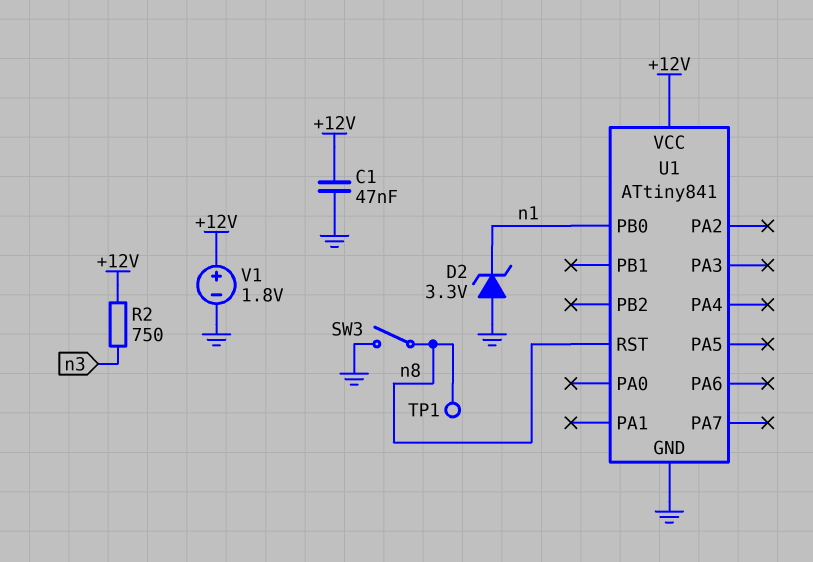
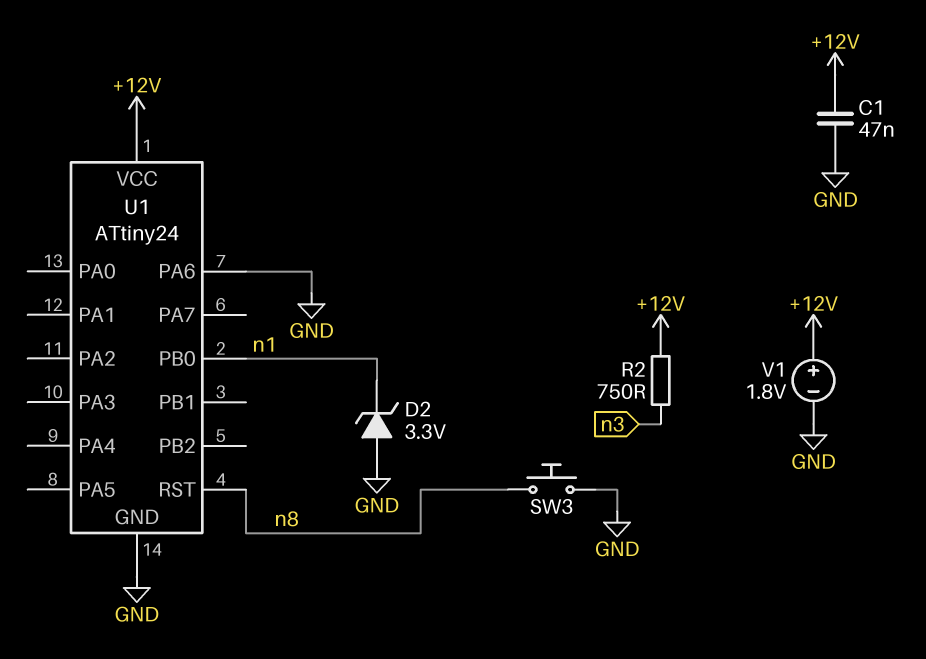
SW3: switch (GND, n8) -> button (GND, n8)
TP1: test point (n8) -> none
U1: ATtiny841 -> ATtiny24
U1 pin PA6: none -> GND

